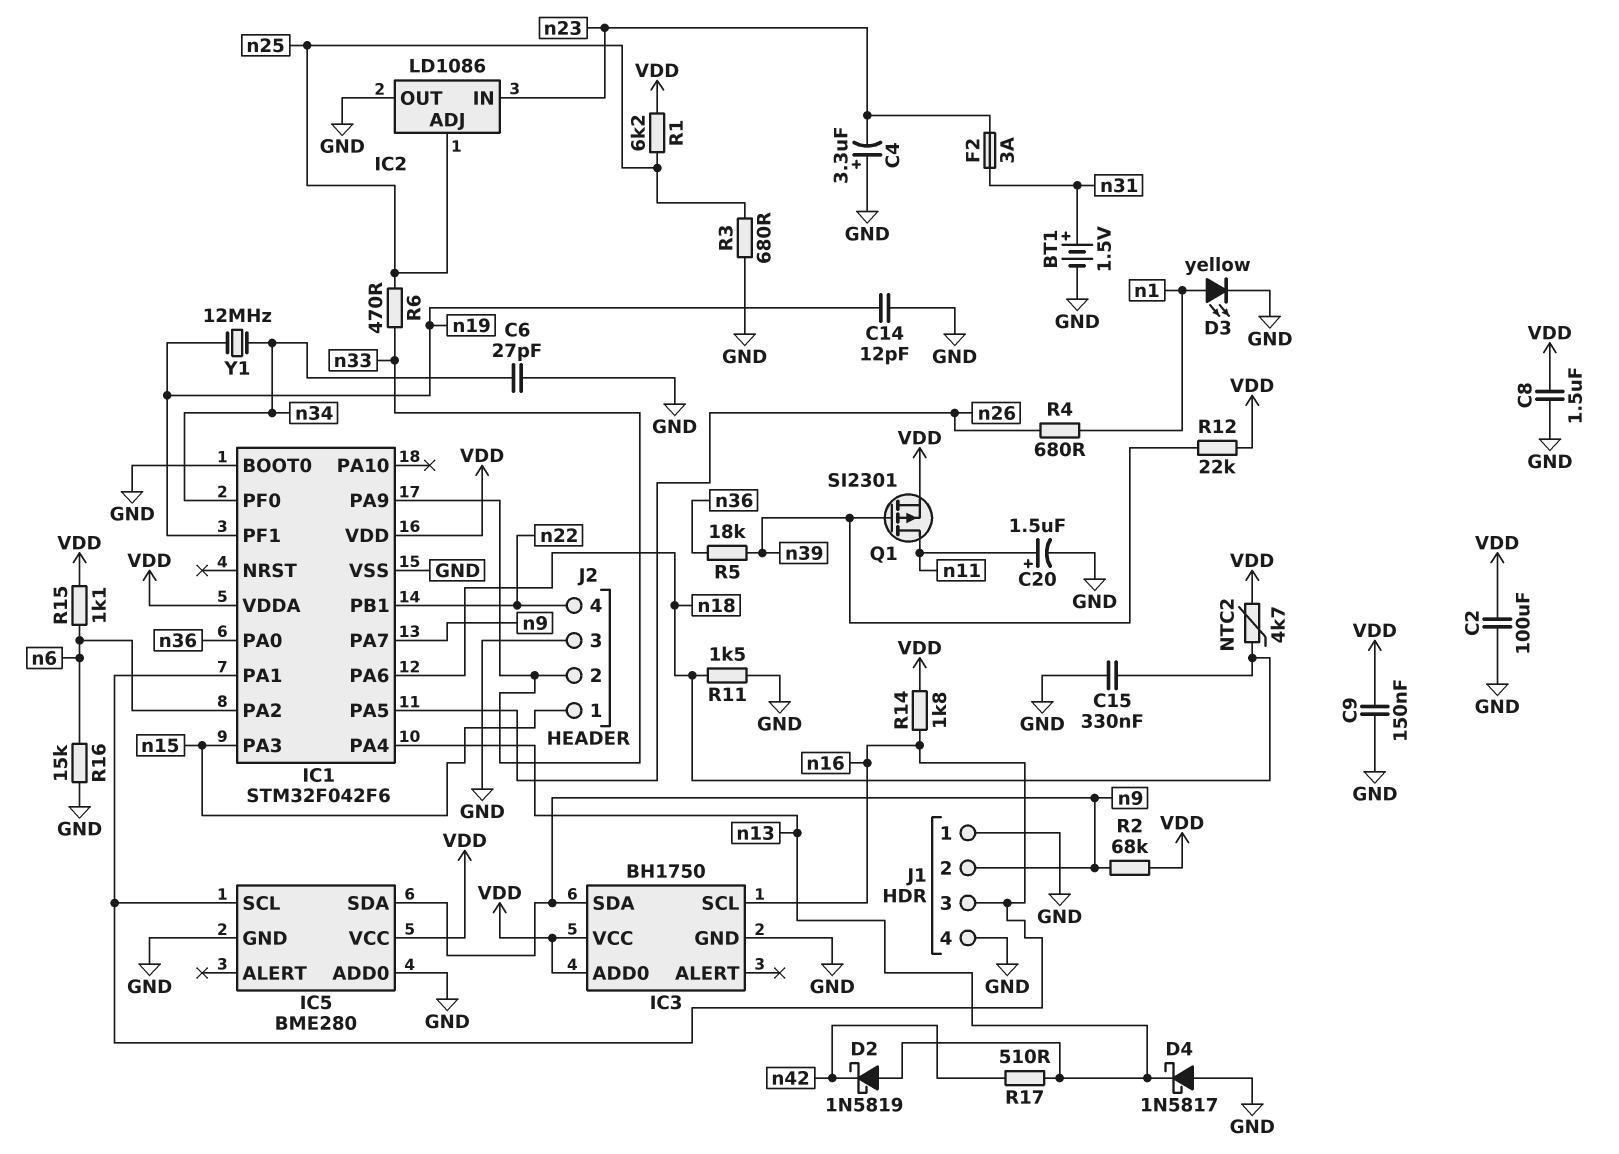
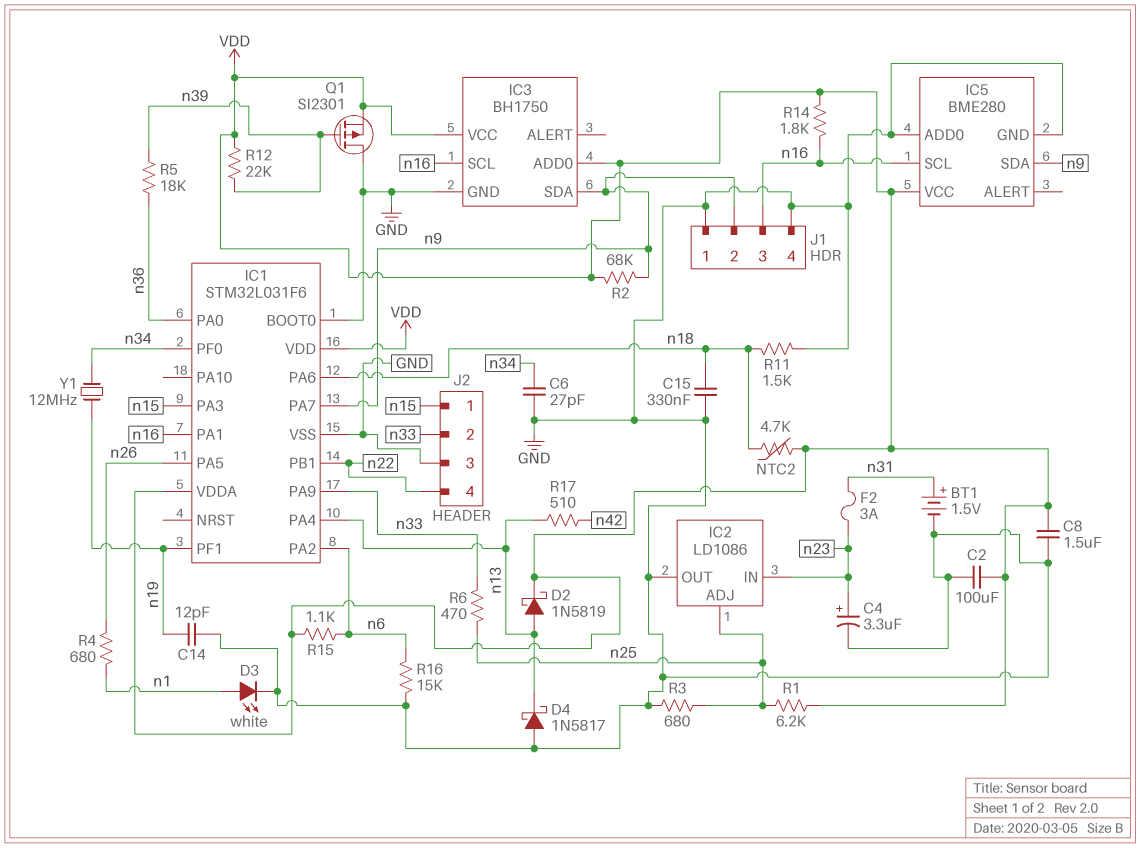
C4: 3.3uF (plus GND, minus n23) -> 3.3uF (plus n23, minus GND)
C9: 150nF (GND, VDD) -> none
C20: 1.5uF (plus n11, minus GND) -> none
D2: schottky 1N5819 (A n13, K n42) -> schottky 1N5819 (A n13, K VDD)
D3: LED yellow (A n1, K GND) -> LED white (A n1, K GND)
IC1: STM32F042F6 -> STM32L031F6
Q1: PMOS SI2301 (G n39, D n11, S VDD) -> PMOS SI2301 (G n39, D GND, S VDD)

